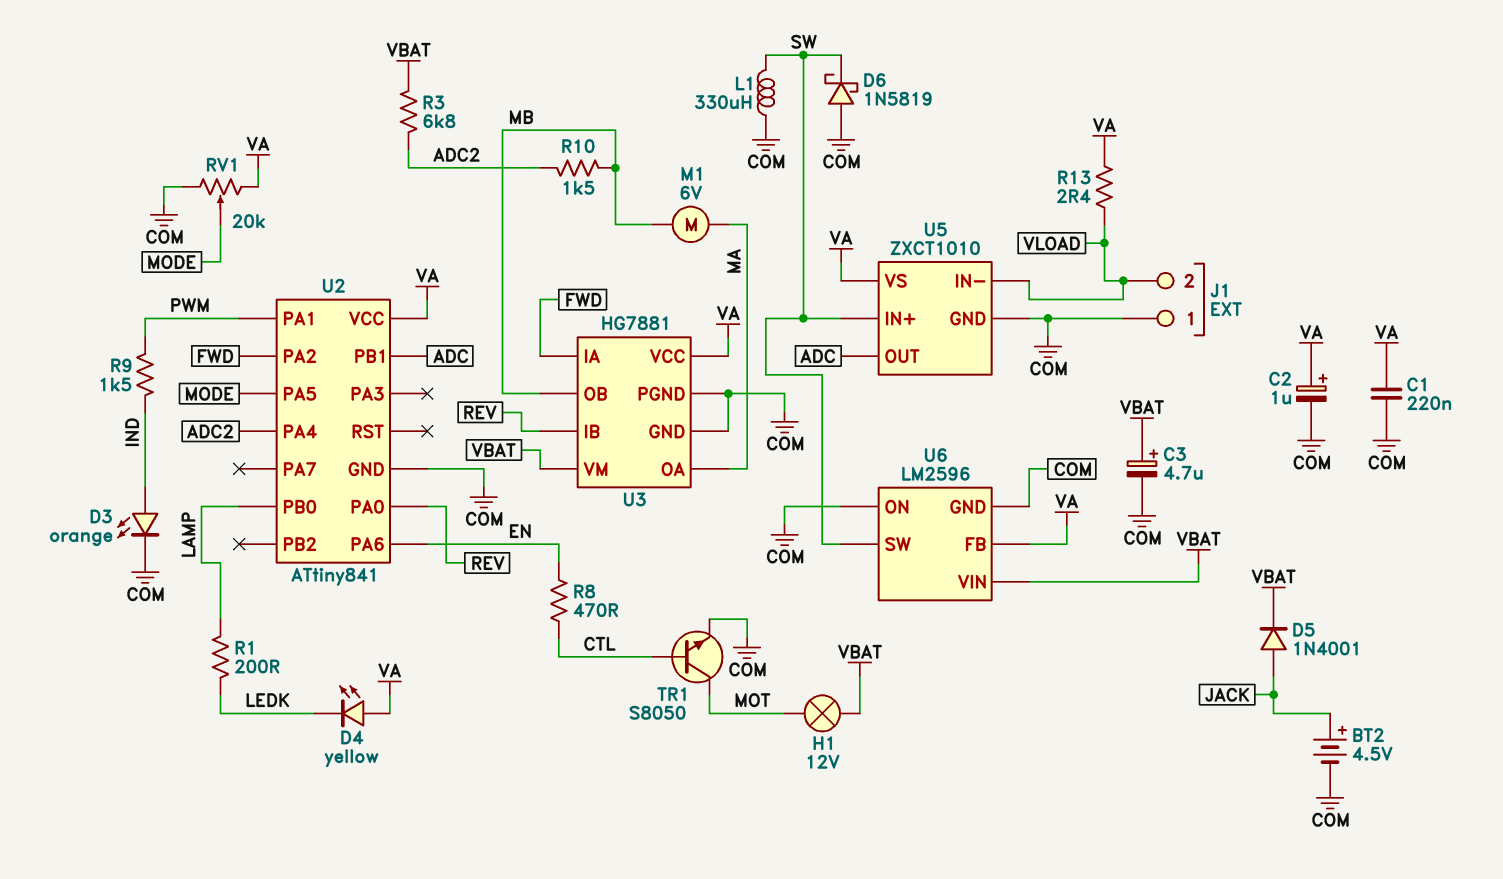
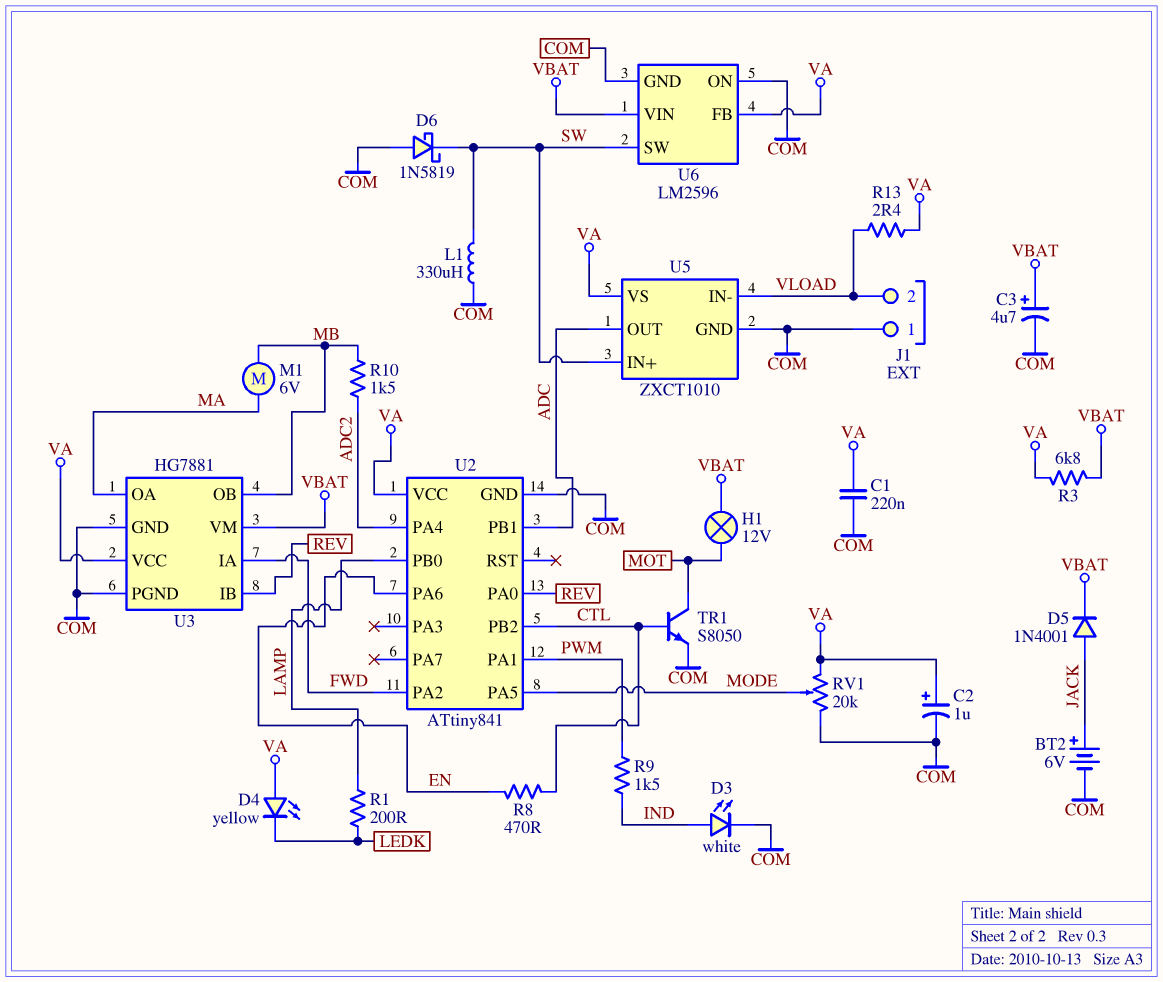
BT2: 4.5V (plus JACK, minus COM) -> 6V (plus JACK, minus COM)
D3: LED orange (A IND, K COM) -> LED white (A IND, K COM)
R3: 6.8k (ADC2, VBAT) -> 6.8k (VA, VBAT)
U2 pin PB2: none -> CTL

